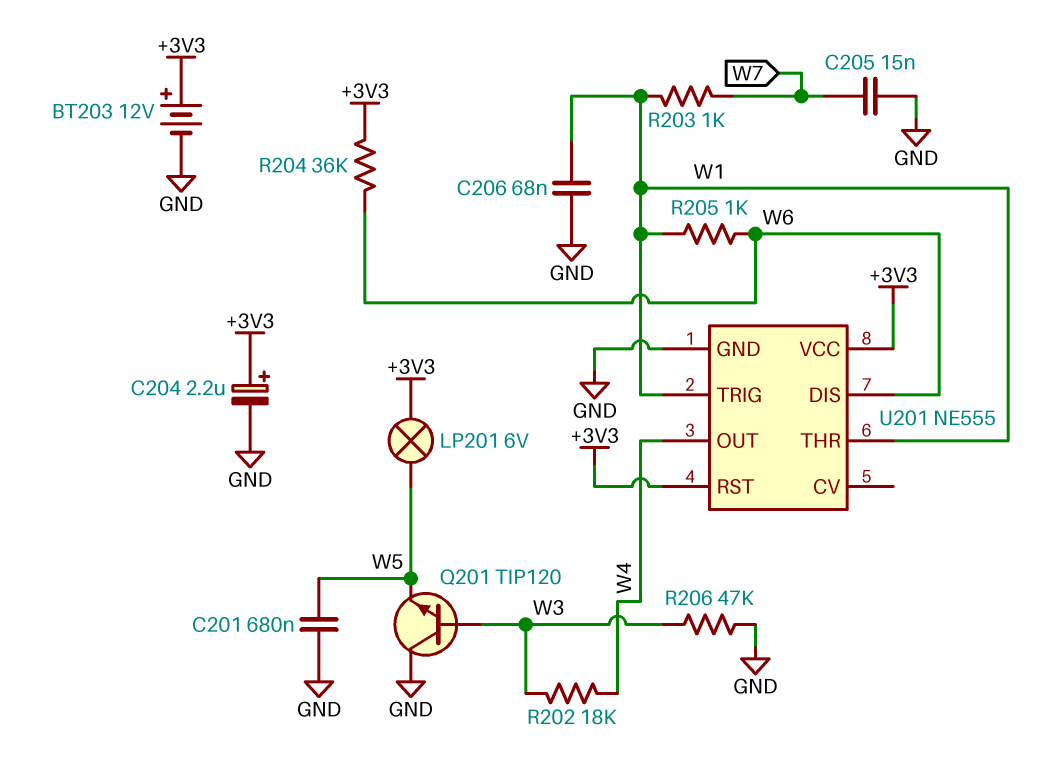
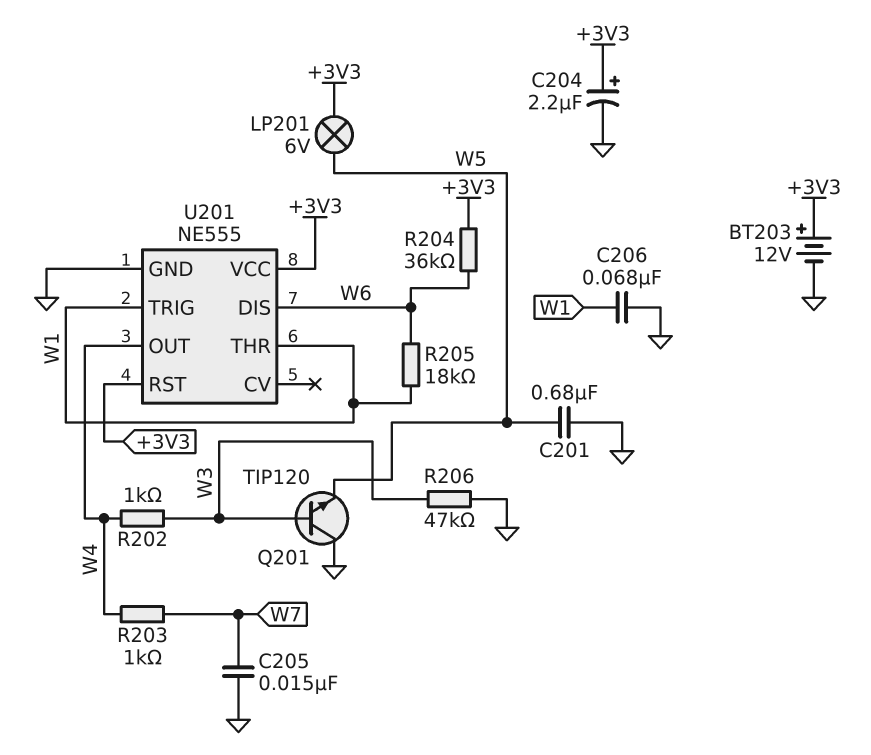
R202: 18k (W3, W4) -> 1k (W3, W4)
R203: 1k (W1, W7) -> 1k (W4, W7)
R205: 1k (W1, W6) -> 18k (W1, W6)

